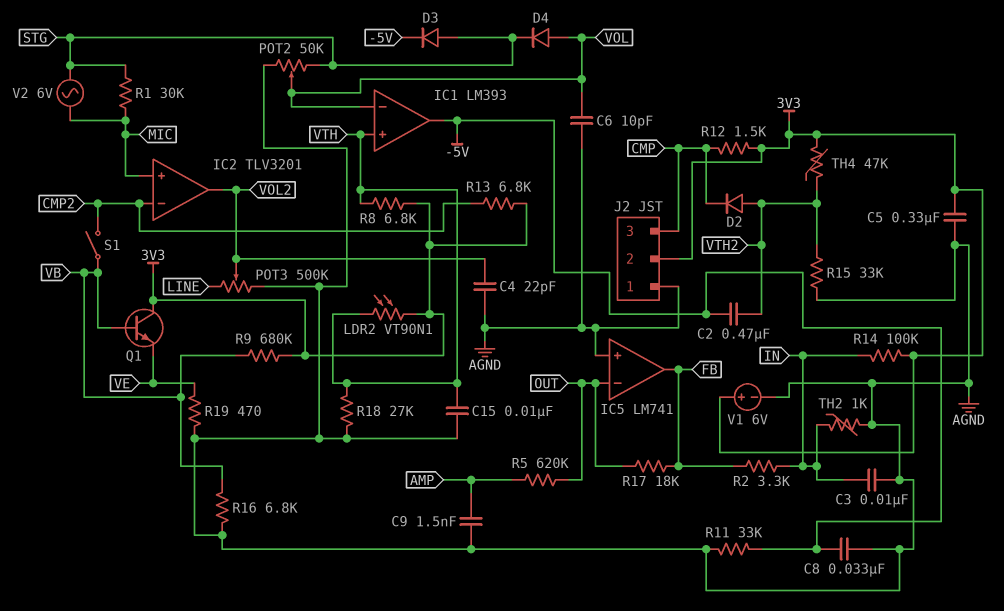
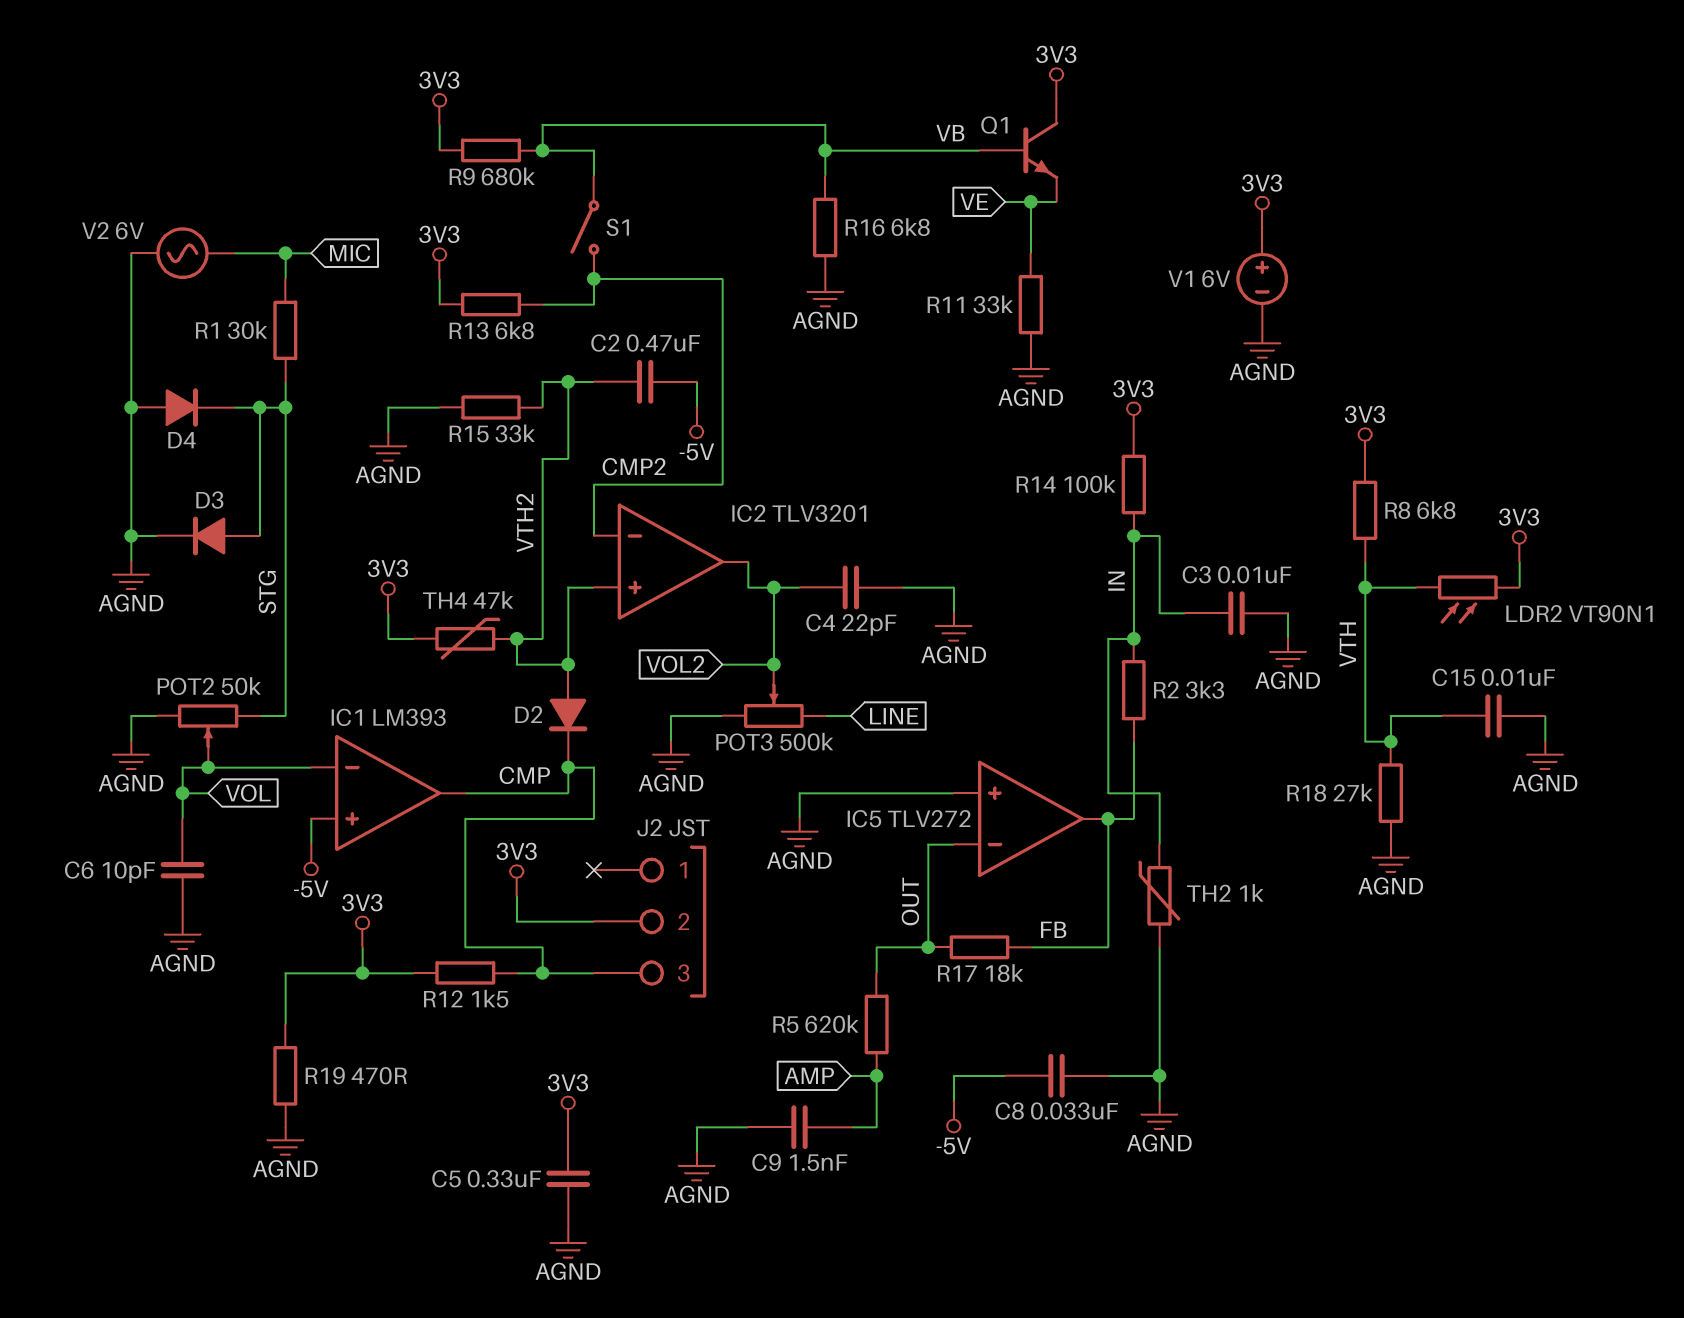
D3: diode (A STG, K -5V) -> diode (A STG, K AGND)
D4: diode (A VOL, K STG) -> diode (A AGND, K STG)
IC1 pin in+: VTH -> -5V
IC1 pin out: -5V -> CMP
IC2 pin in+: MIC -> VTH2
IC5: LM741 -> TLV272
J2 pin 1: AGND -> none
R11: 33k (-5V, AGND) -> 33k (AGND, VE)
R19: 470 (AGND, VE) -> 470 (3V3, AGND)
V2: AC 6V (MIC, STG) -> AC 6V (AGND, MIC)

